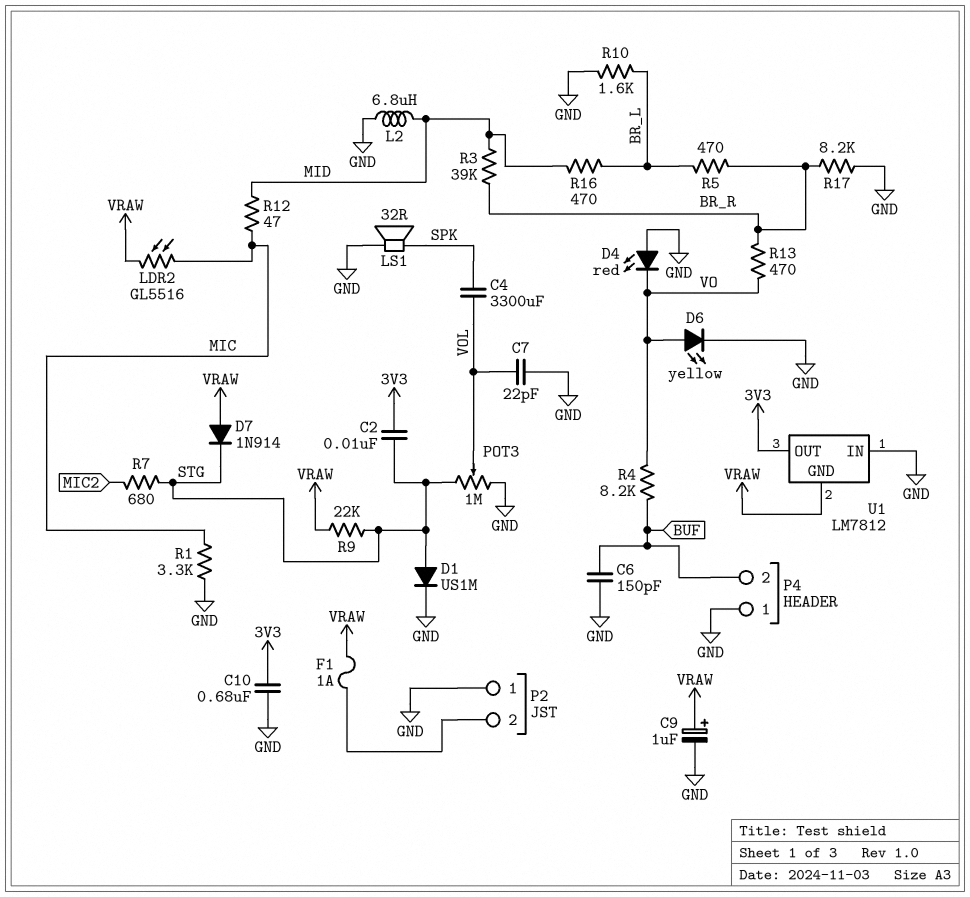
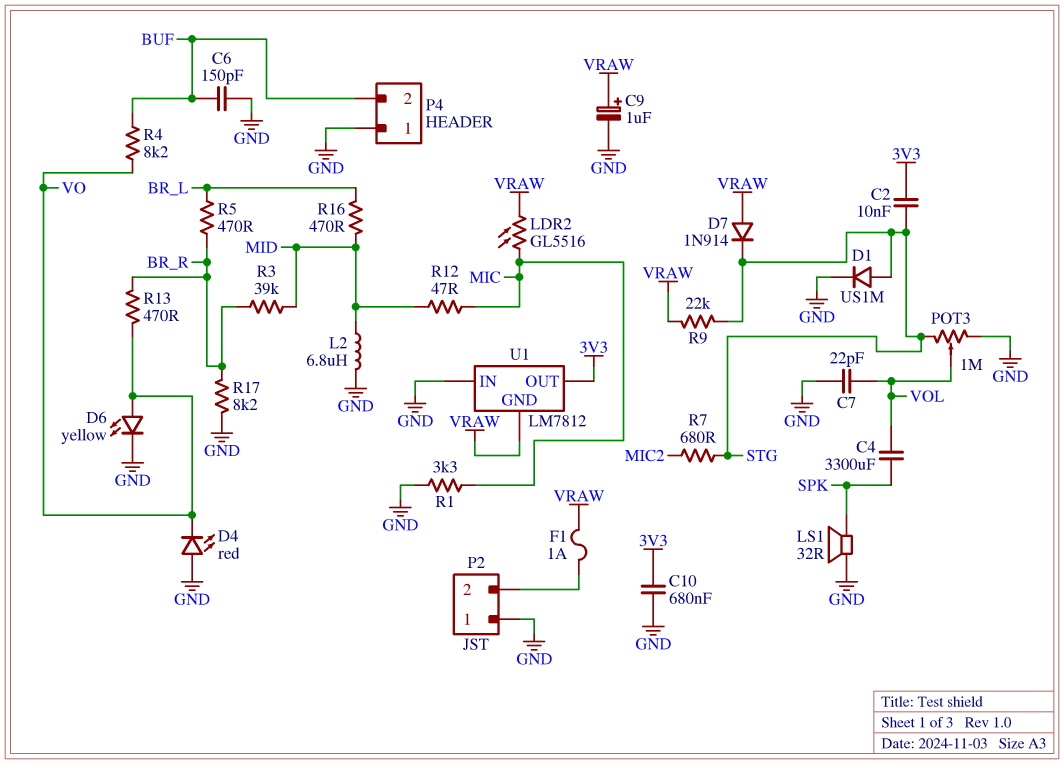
R10: 1.6k (BR_L, GND) -> none

